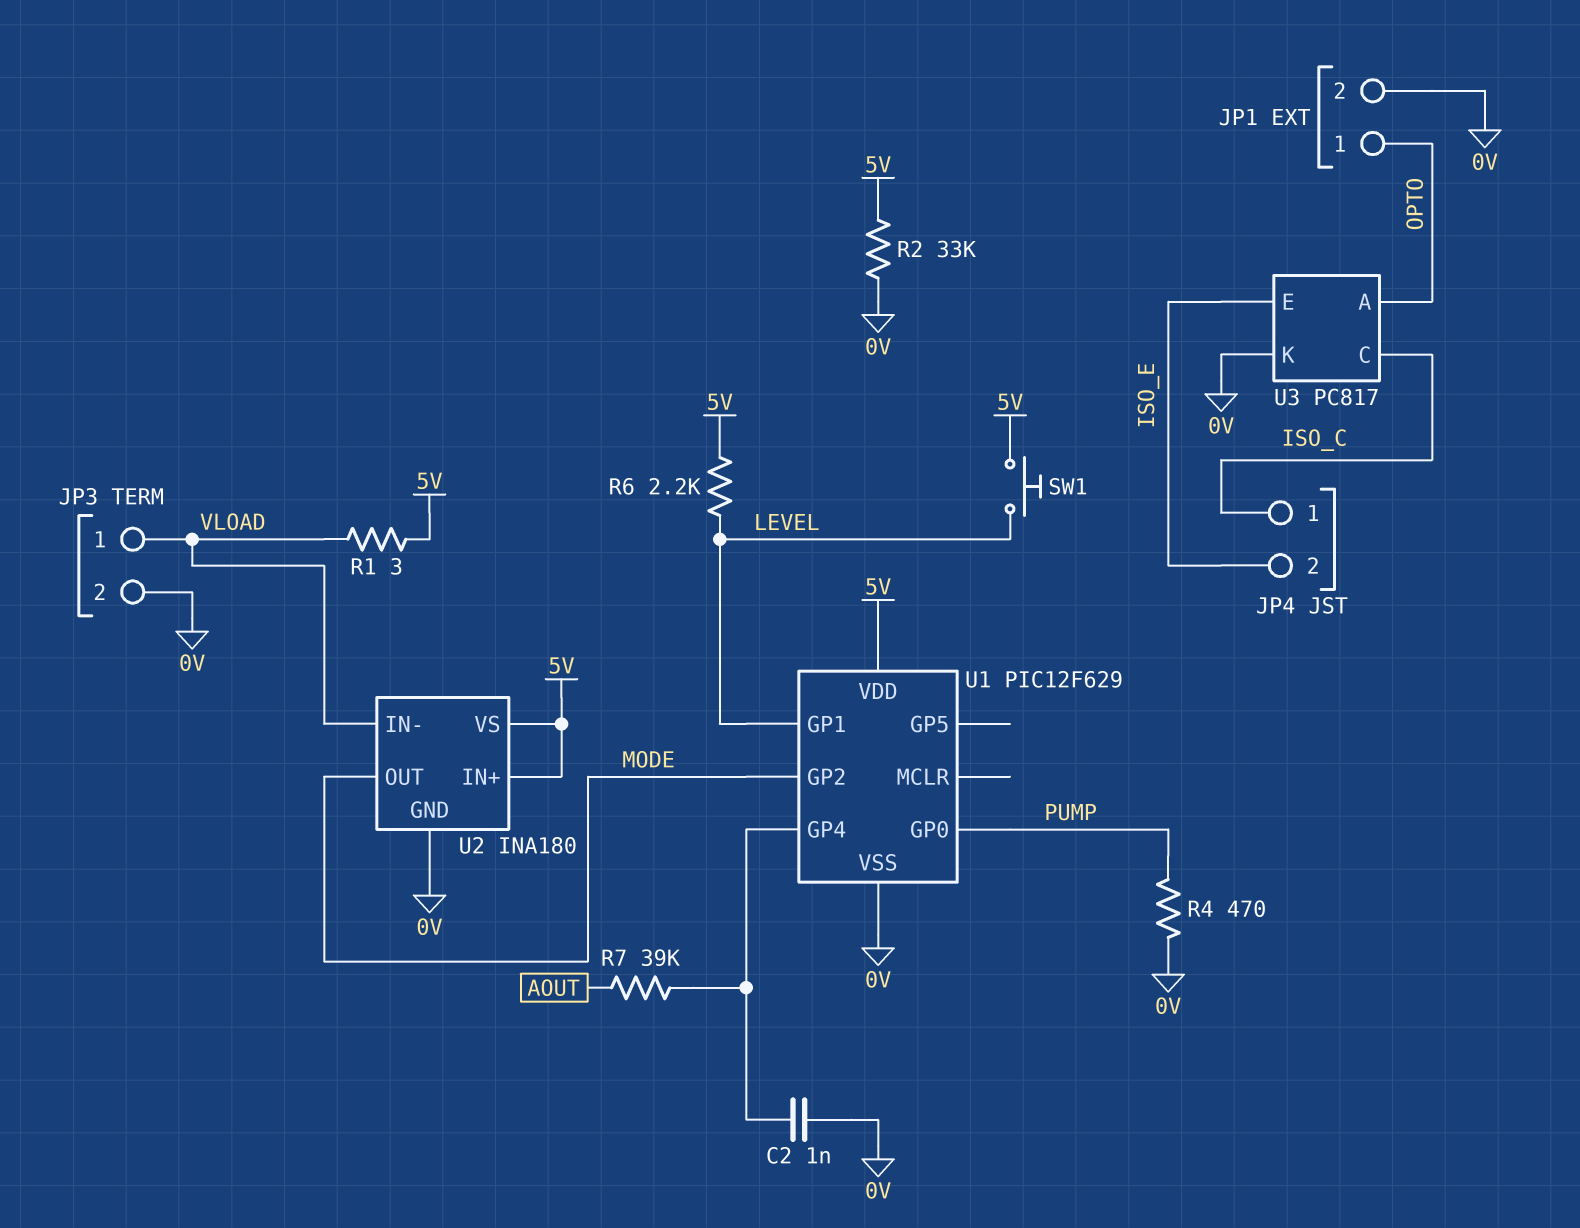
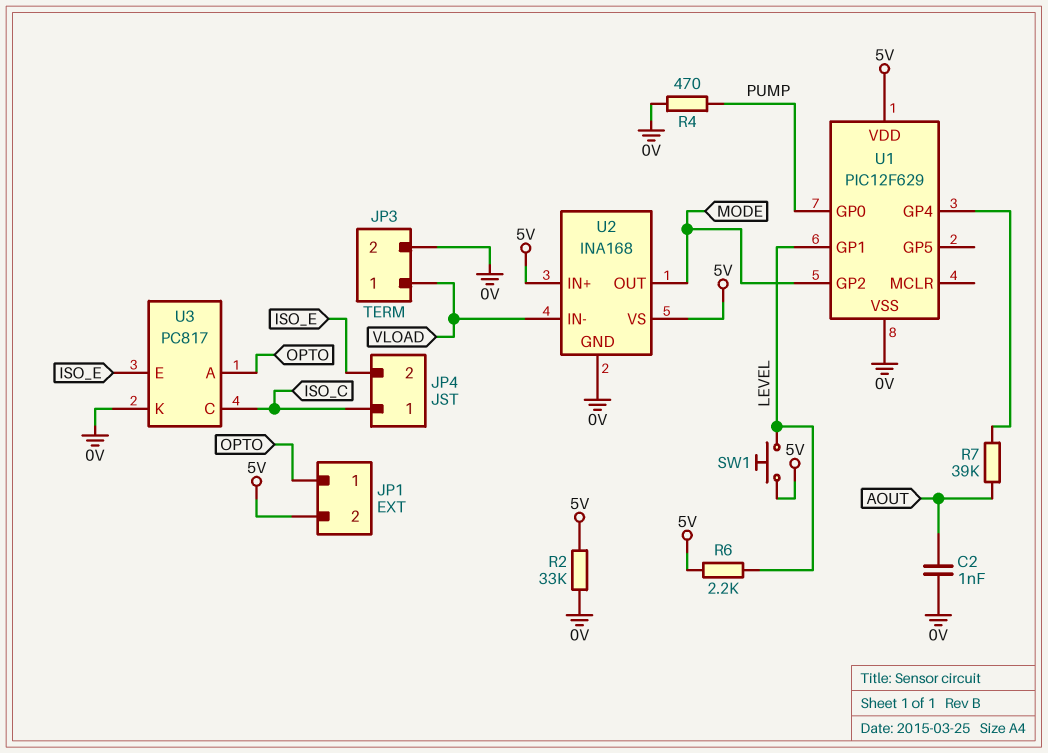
C2: 1nF (0V, U1/GP4) -> 1nF (0V, AOUT)
JP1 pin 2: 0V -> 5V
R1: 3 (5V, VLOAD) -> none
U2: INA180 -> INA168

